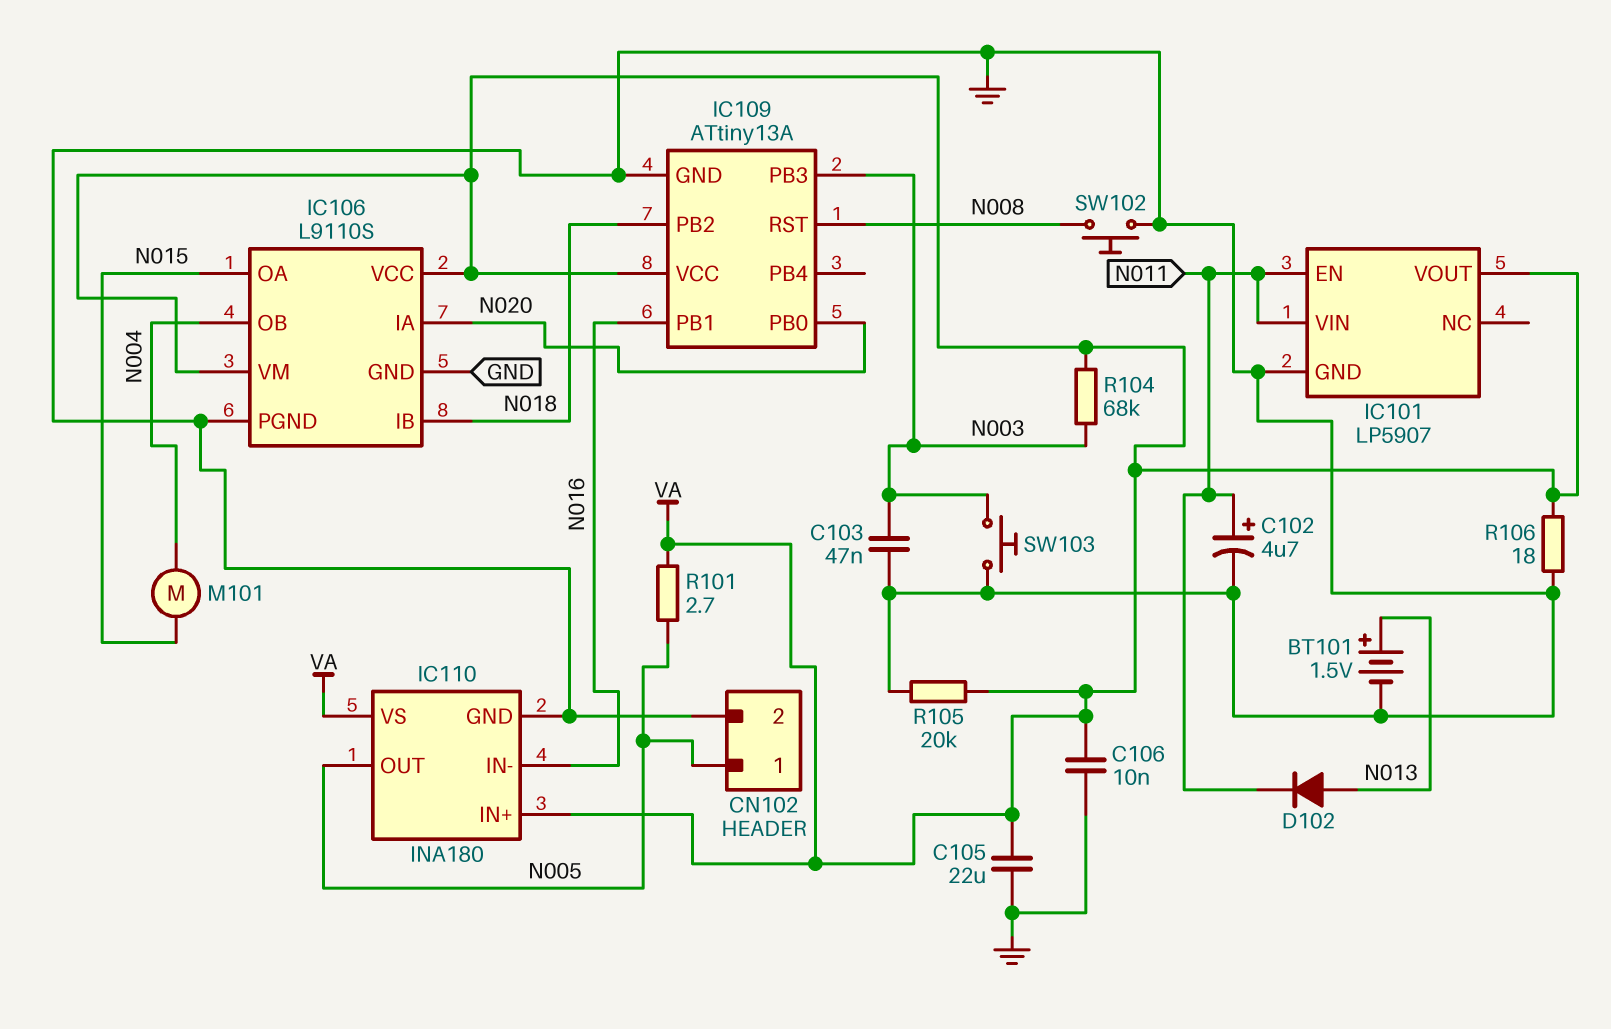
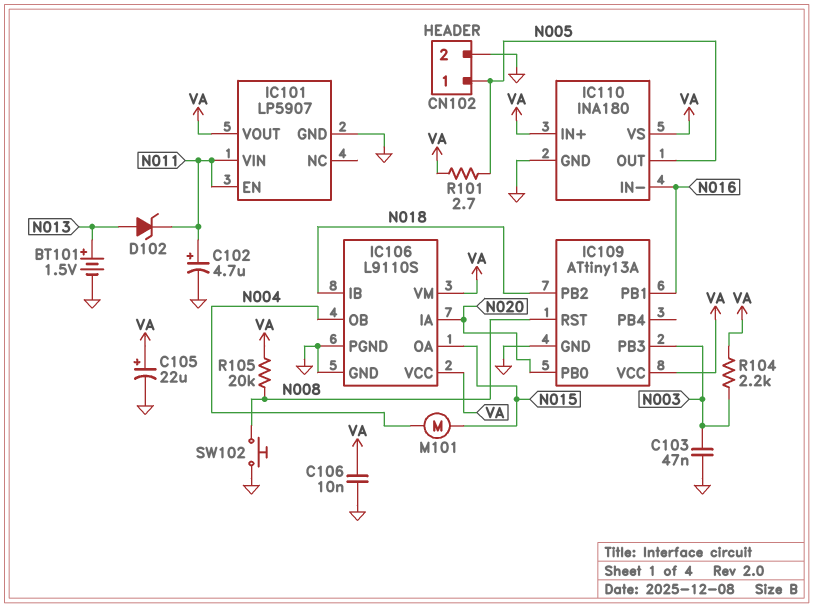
C105: 22uF (GND, VA) -> 22uF (plus VA, minus GND)
D102: diode (A N013, K N011) -> zener (A N013, K N011)
R104: 68k (N003, VA) -> 2.2k (N003, VA)
R105: 20k (GND, VA) -> 20k (N008, VA)
R106: 18 (GND, VA) -> none
SW103: button (GND, N003) -> none

